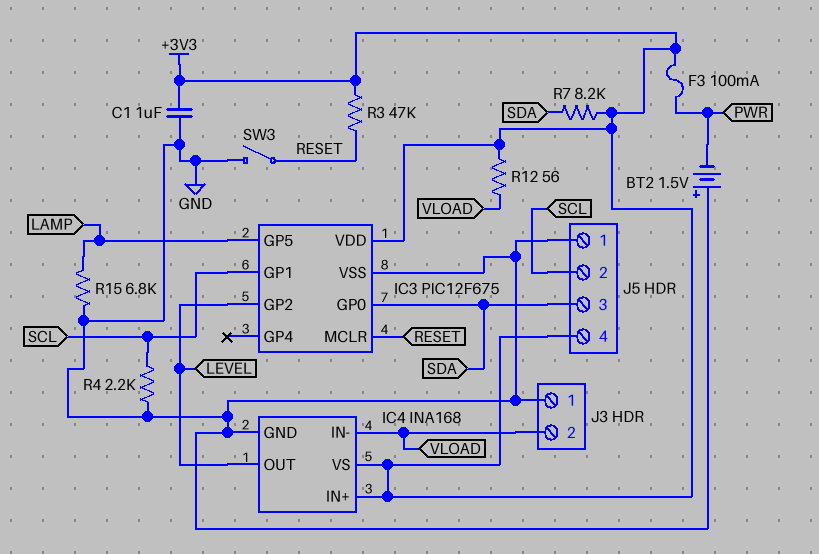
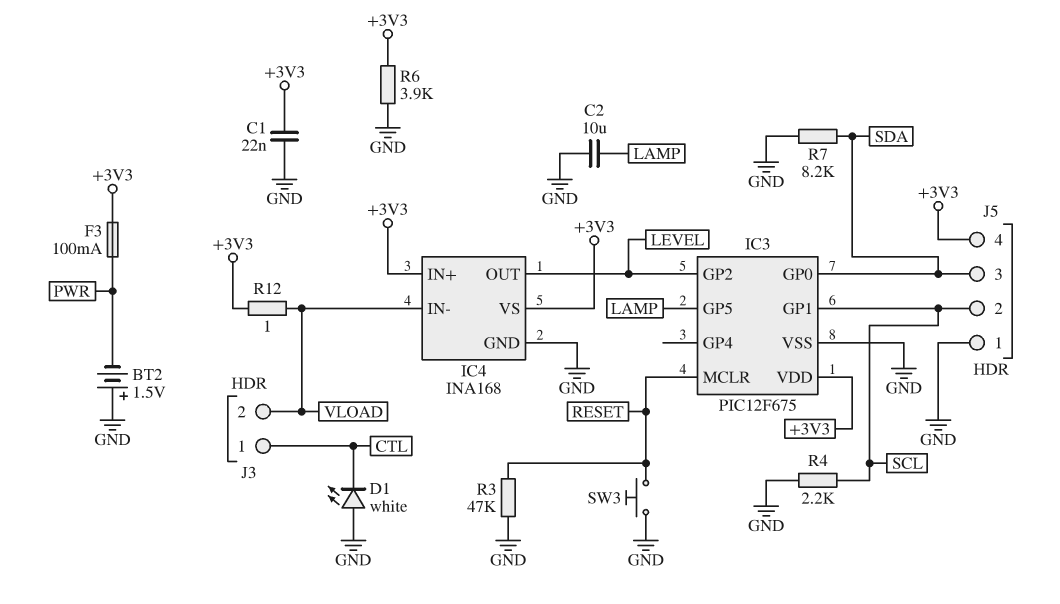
C1: 1uF (+3V3, GND) -> 22nF (+3V3, GND)
C2: none -> 10uF (GND, LAMP)
D1: none -> LED white (A GND, K CTL)
J3 pin 1: GND -> CTL
R3: 47k (+3V3, RESET) -> 47k (GND, RESET)
R6: none -> 3.9k (+3V3, GND)
R7: 8.2k (+3V3, SDA) -> 8.2k (GND, SDA)
R12: 56 (+3V3, VLOAD) -> 1 (+3V3, VLOAD)
R15: 6.8k (GND, LAMP) -> none
SW3: switch (GND, RESET) -> button (GND, RESET)

